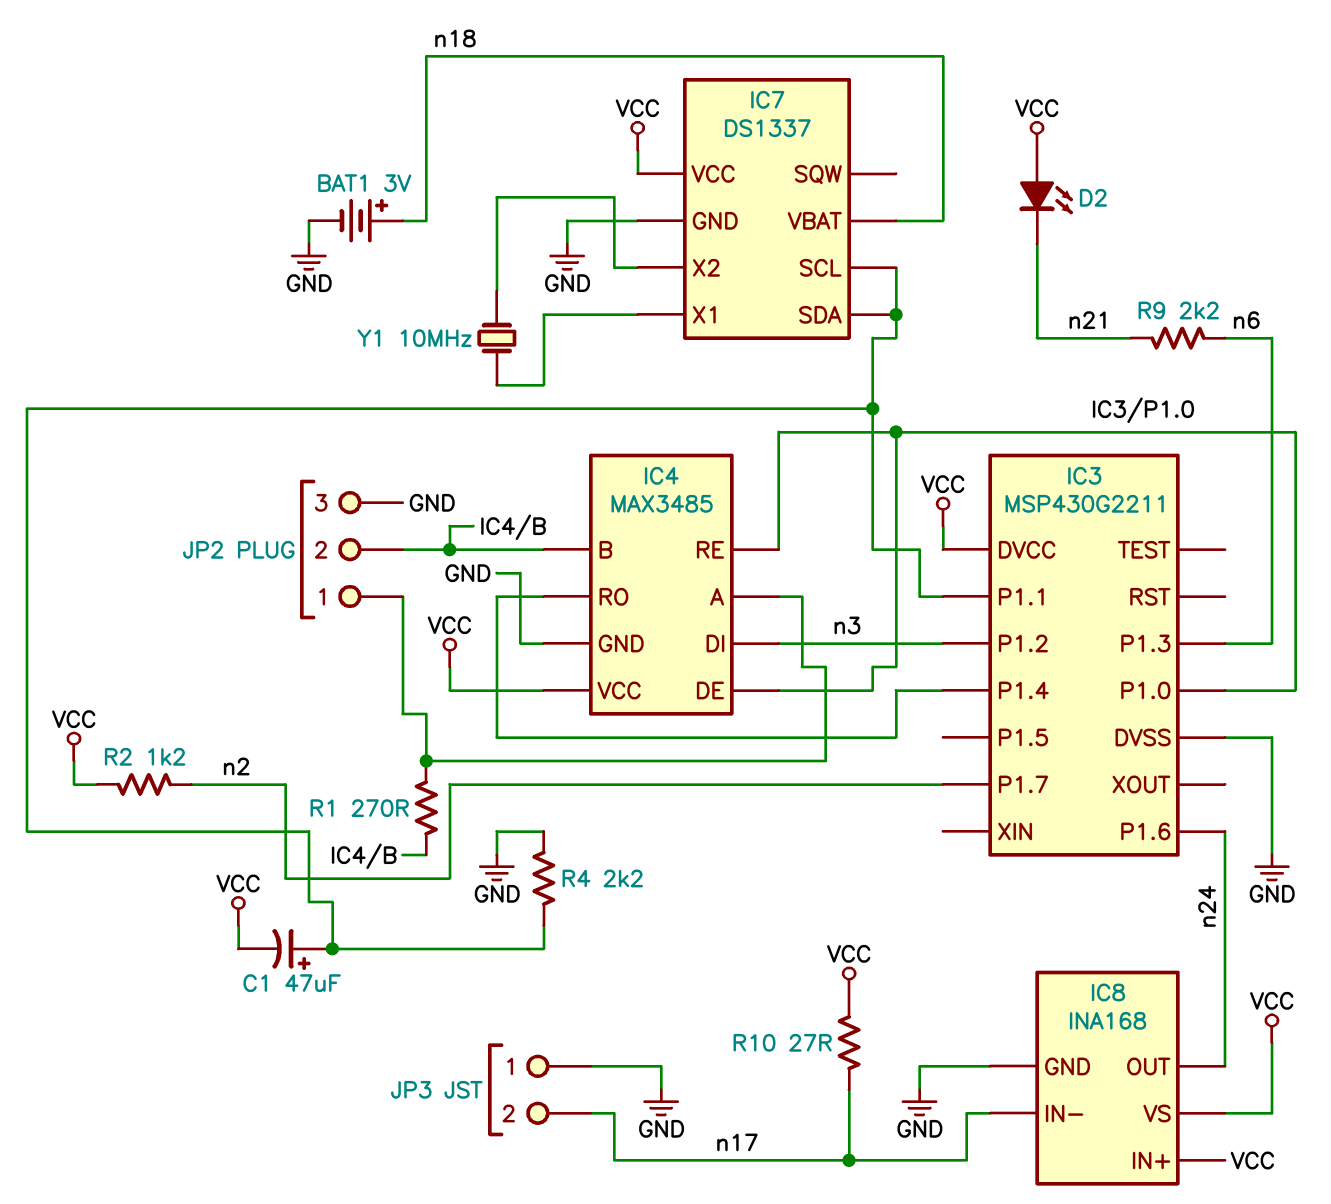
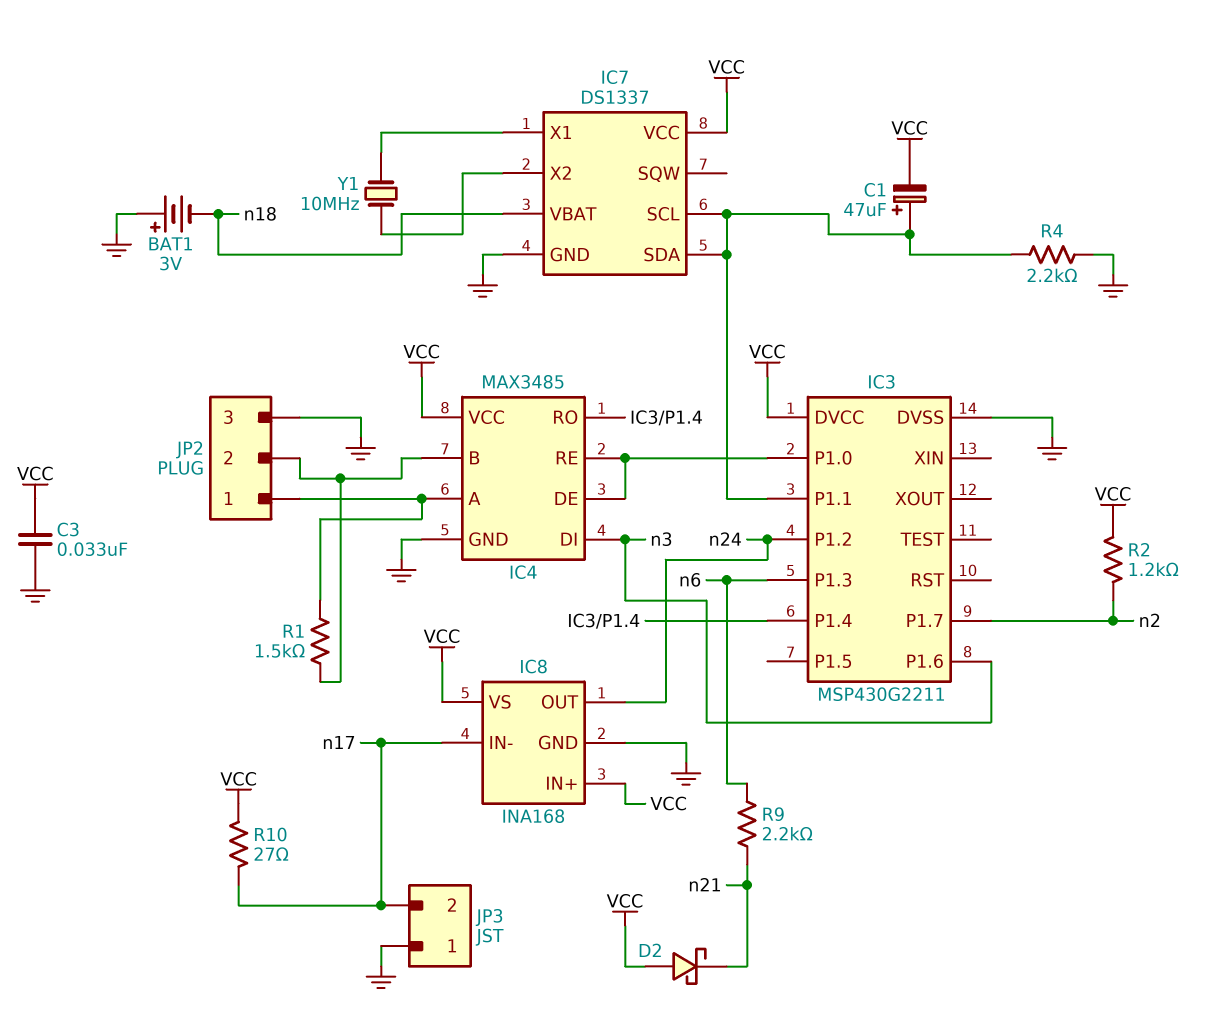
BAT1: 3V (plus n18, minus GND) -> 3V (plus GND, minus n18)
C3: none -> 33nF (GND, VCC)
D2: LED (A VCC, K n21) -> schottky (A VCC, K n21)
IC3 pin P1.2: n3 -> n24
IC3 pin P1.6: n24 -> n3
R1: 270 (IC4/A, IC4/B) -> 1.5k (IC4/A, IC4/B)

